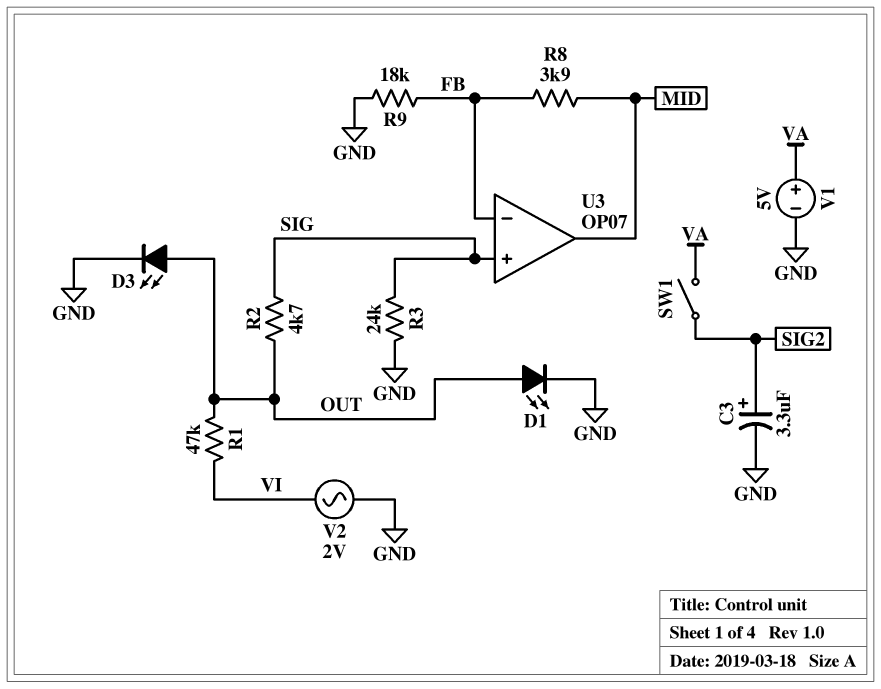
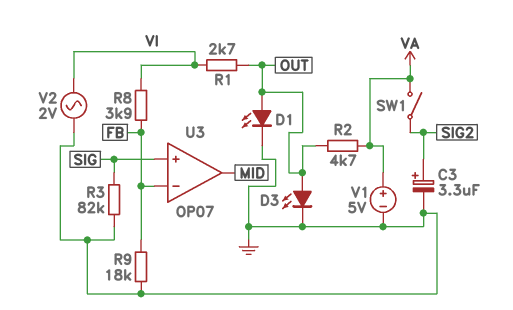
R1: 47k (OUT, VI) -> 2.7k (OUT, VI)
R2: 4.7k (OUT, SIG) -> 4.7k (OUT, VA)
R3: 24k (GND, SIG) -> 82k (GND, SIG)
R8: 3.9k (FB, MID) -> 3.9k (FB, VI)

